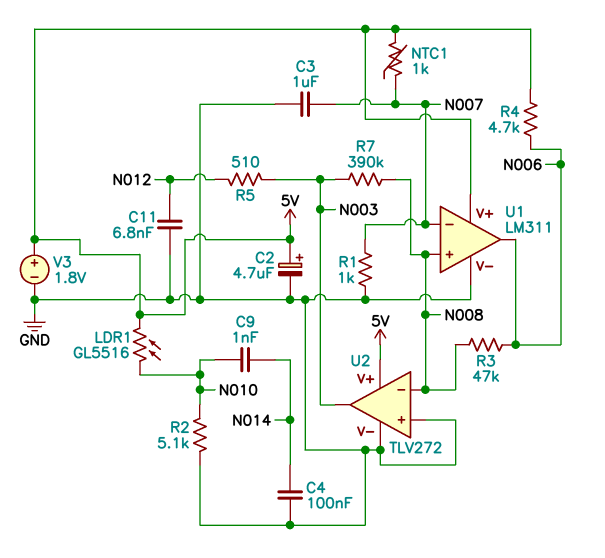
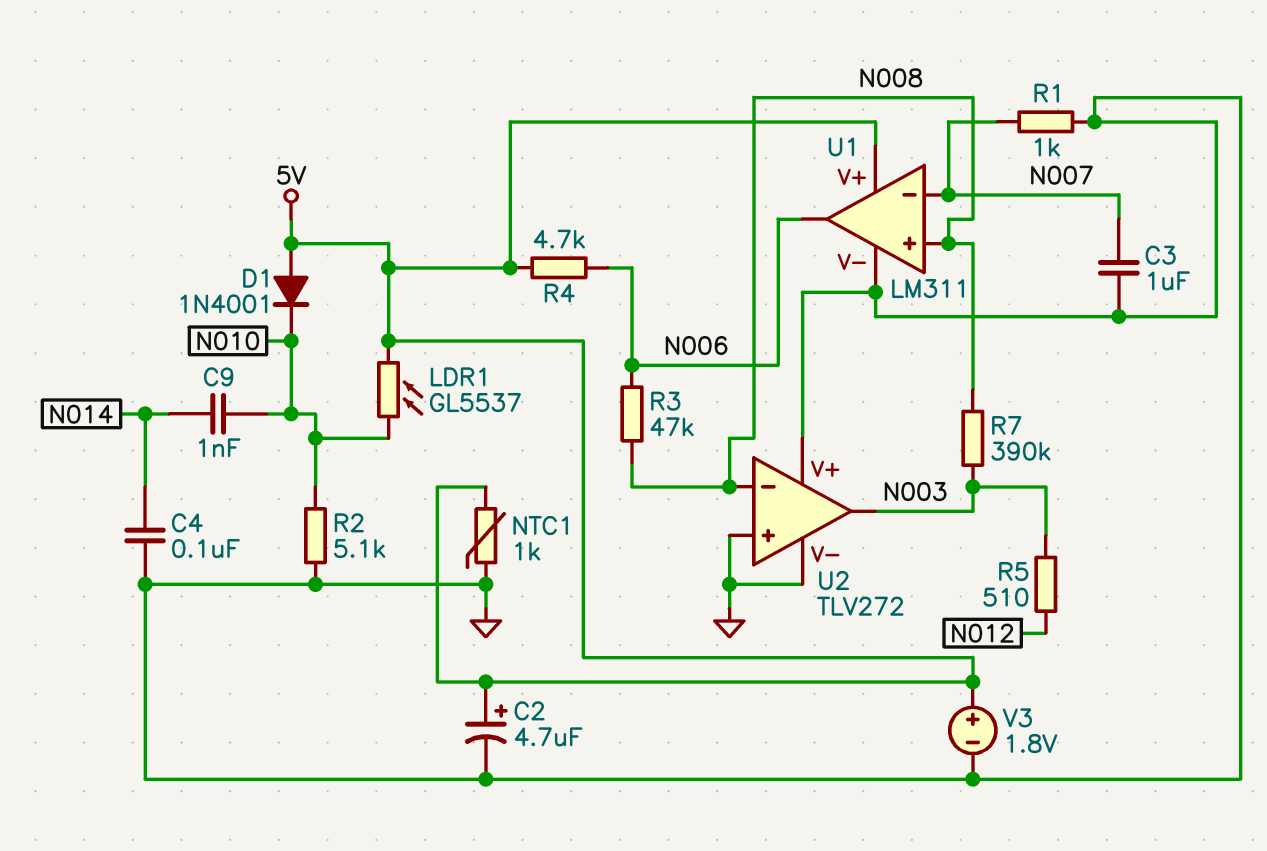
C11: 6.8nF (GND, N012) -> none
D1: none -> diode 1N4001 (A 5V, K N010)
LDR1: GL5516 (5V, N010) -> GL5537 (5V, N010)
NTC1: 1k (5V, N007) -> 1k (5V, GND)
U2 pin V+: 5V -> GND

